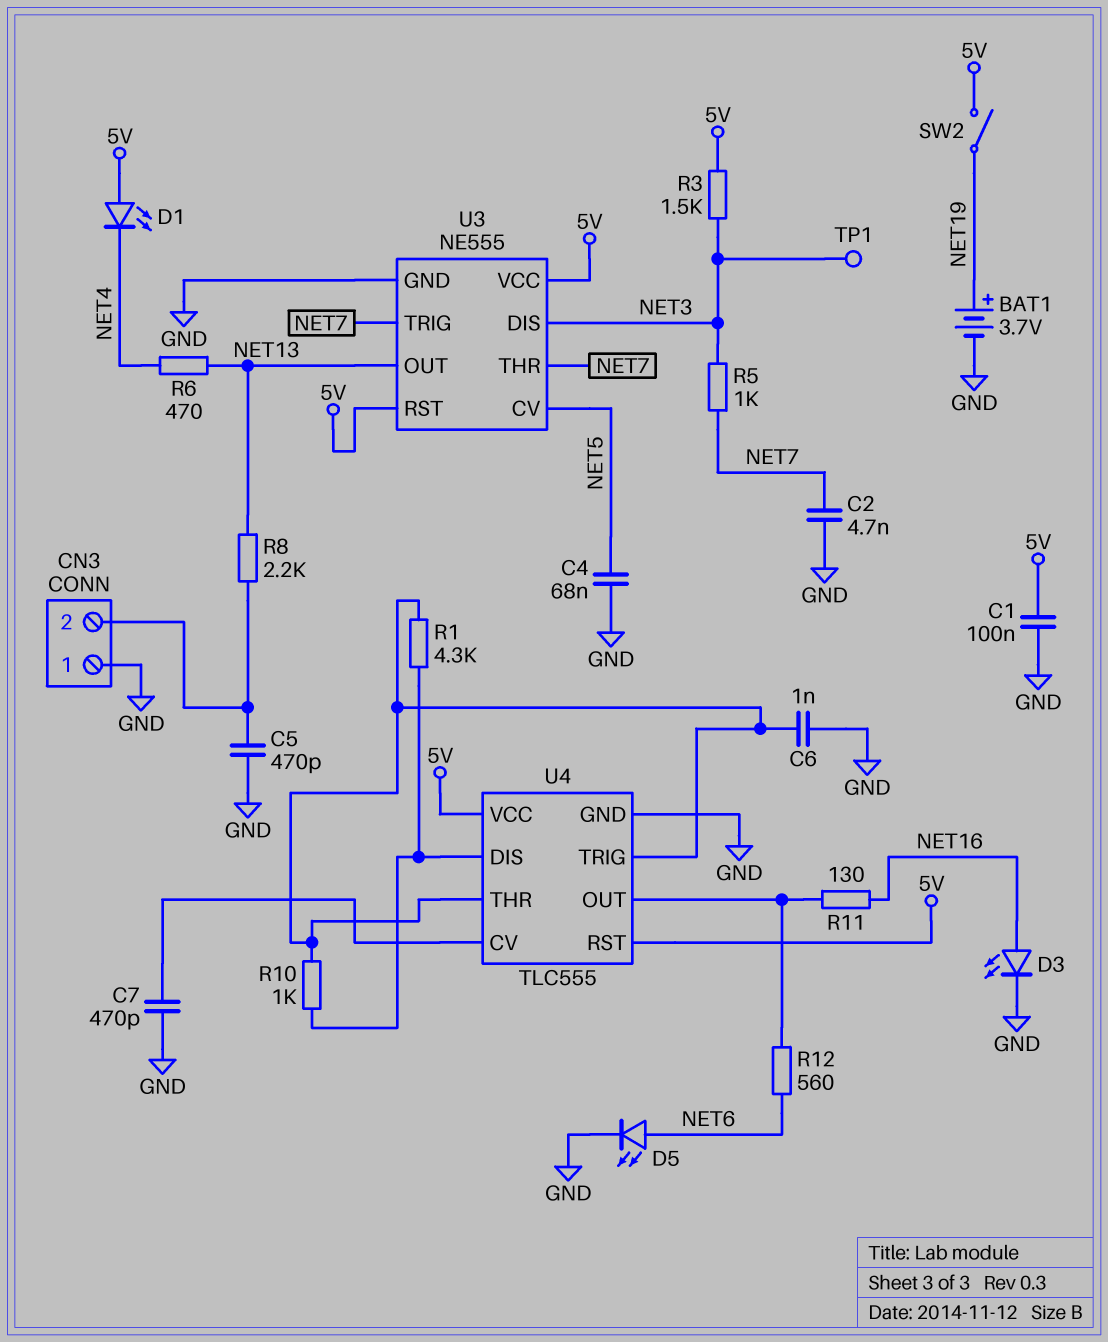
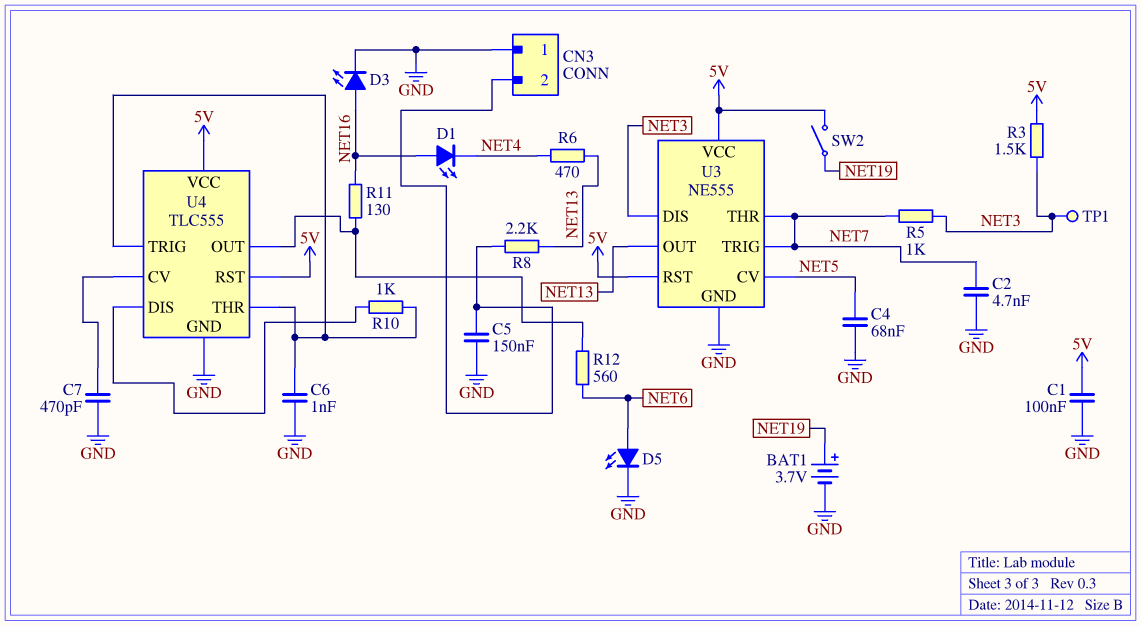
C5: 470pF (CN3/2, GND) -> 150nF (CN3/2, GND)
D1: LED (A 5V, K NET4) -> LED (A NET16, K NET4)
R1: 4.3k (U4/DIS, U4/THR) -> none

